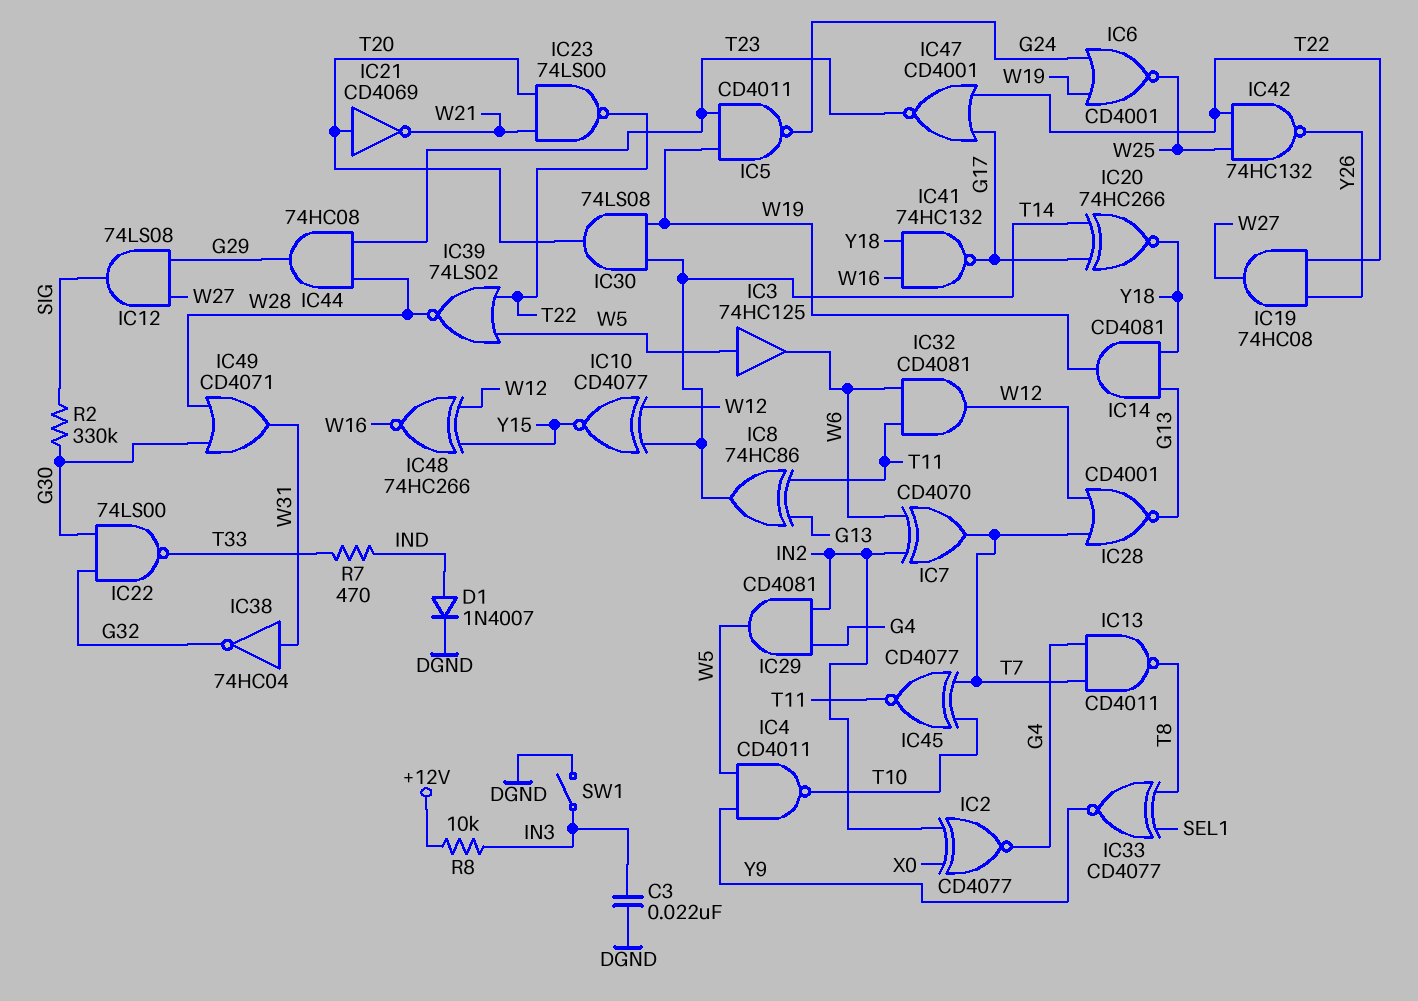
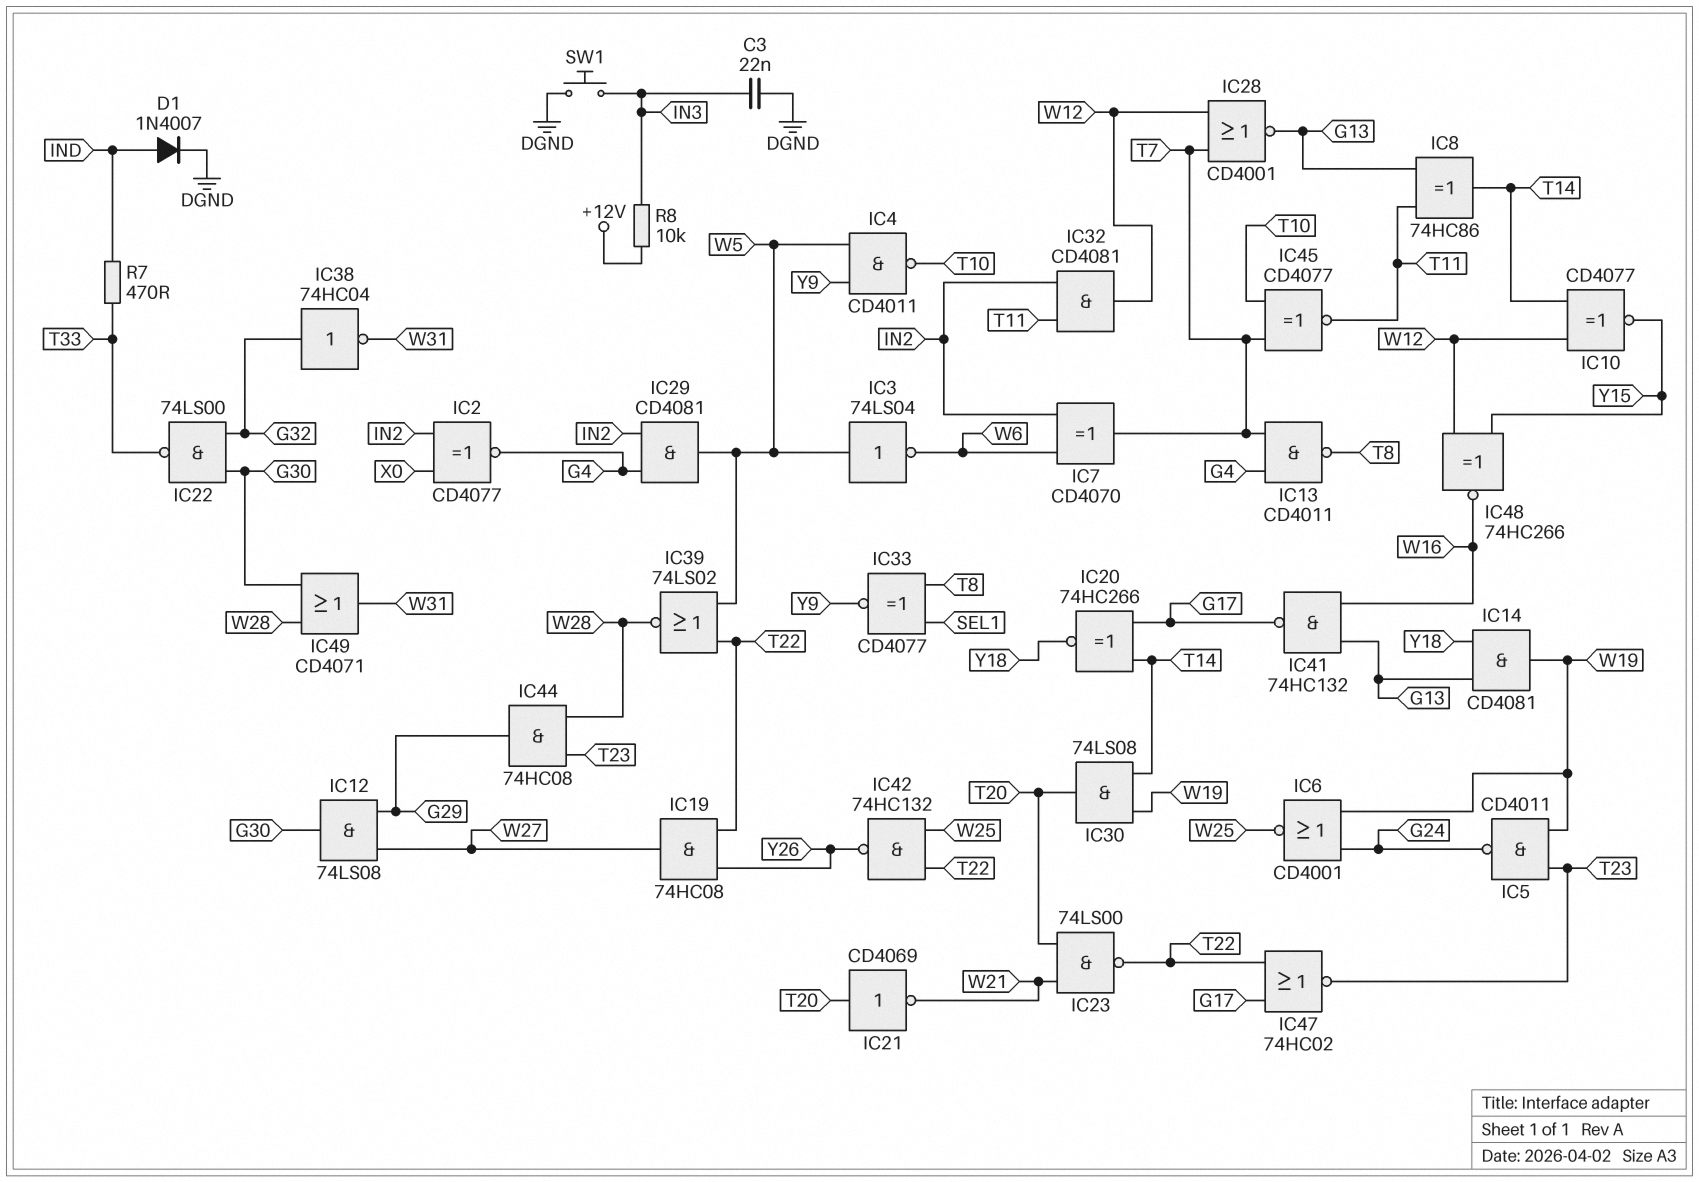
IC3: buffer 74HC125 (in W5, out W6) -> NOT 74LS04 (in W5, out W6)
IC12: AND 74LS08 (in G29, in W27, out SIG) -> AND 74LS08 (in G29, in W27, out G30)
IC32: AND CD4081 (in T11, in W6, out W12) -> AND CD4081 (in IN2, in T11, out W12)
IC38: NOT 74HC04 (in W31, out G32) -> NOT 74HC04 (in G32, out W31)
IC41: NAND 74HC132 (in W16, in Y18, out G17) -> NAND 74HC132 (in G13, in W16, out G17)
IC47: NOR CD4001 (in G17, in T22, out T23) -> NOR 74HC02 (in G17, in T22, out T23)
R2: 330k (G30, SIG) -> none
SW1: switch (DGND, IN3) -> button (DGND, IN3)

